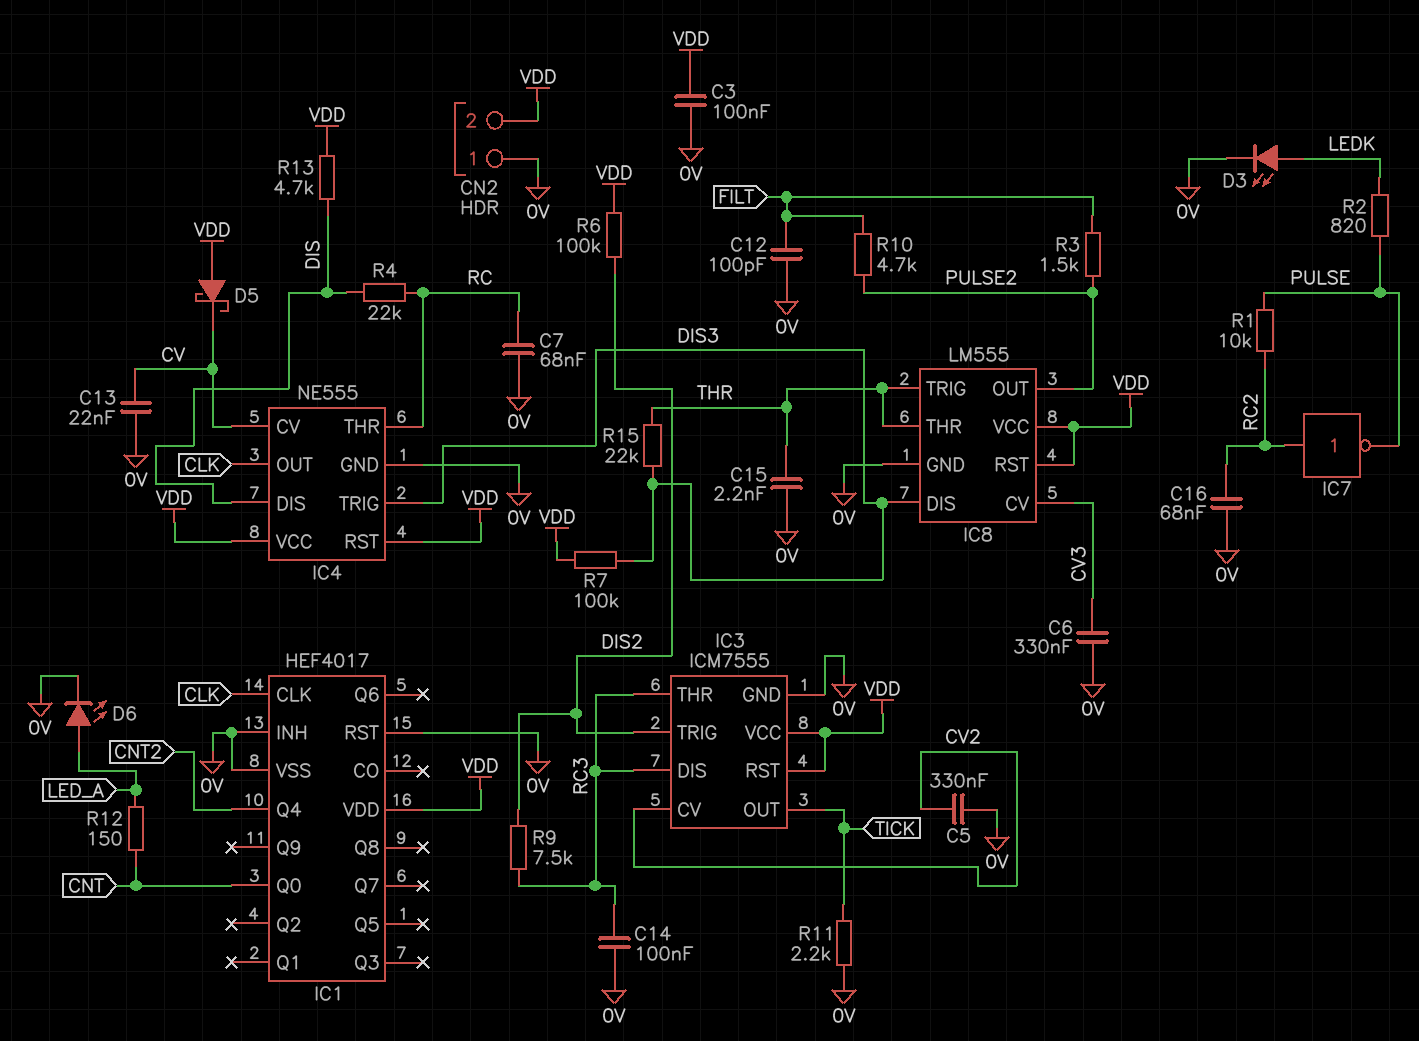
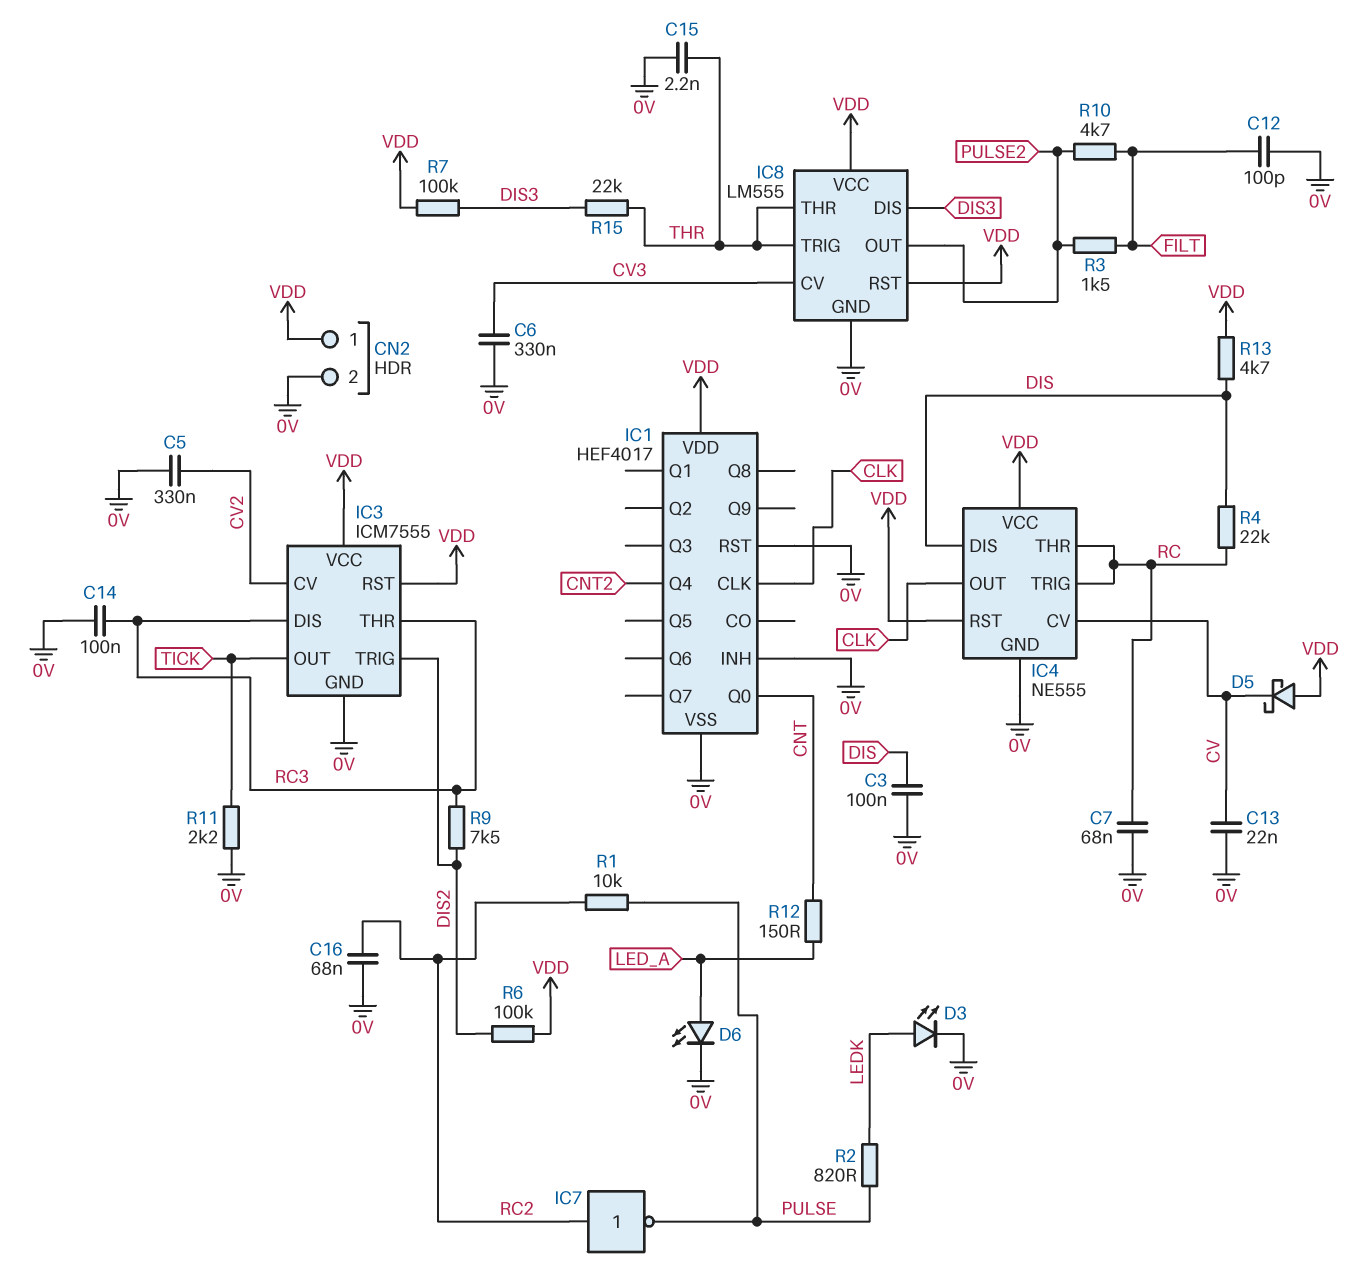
C3: 100nF (0V, VDD) -> 100nF (0V, DIS)
CN2 pin 1: 0V -> VDD
CN2 pin 2: VDD -> 0V
IC4 pin TRIG: DIS3 -> RC

